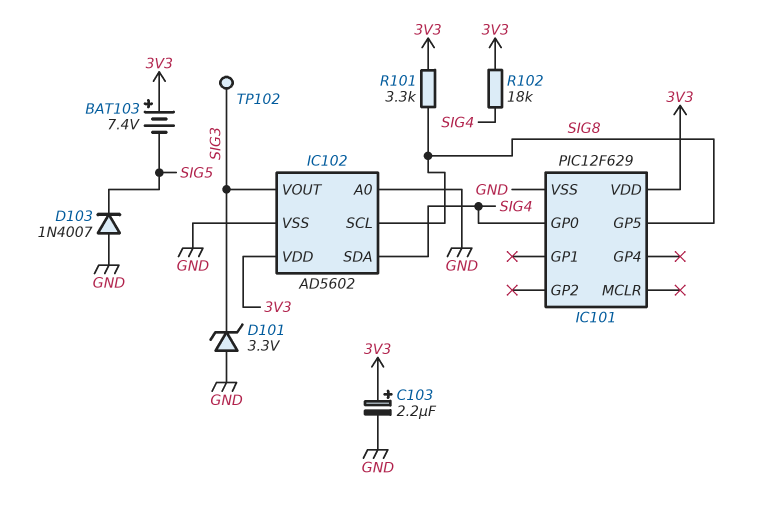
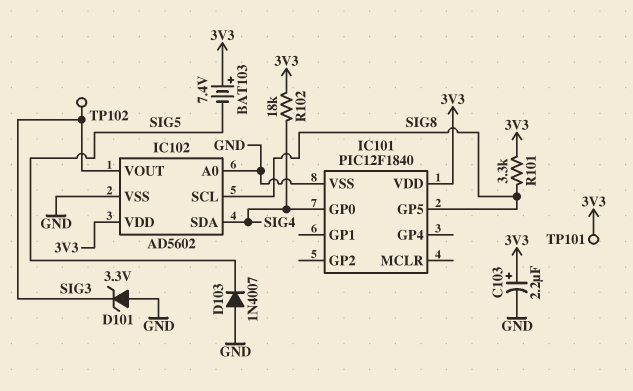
IC101: PIC12F629 -> PIC12F1840
TP101: none -> test point (3V3)

